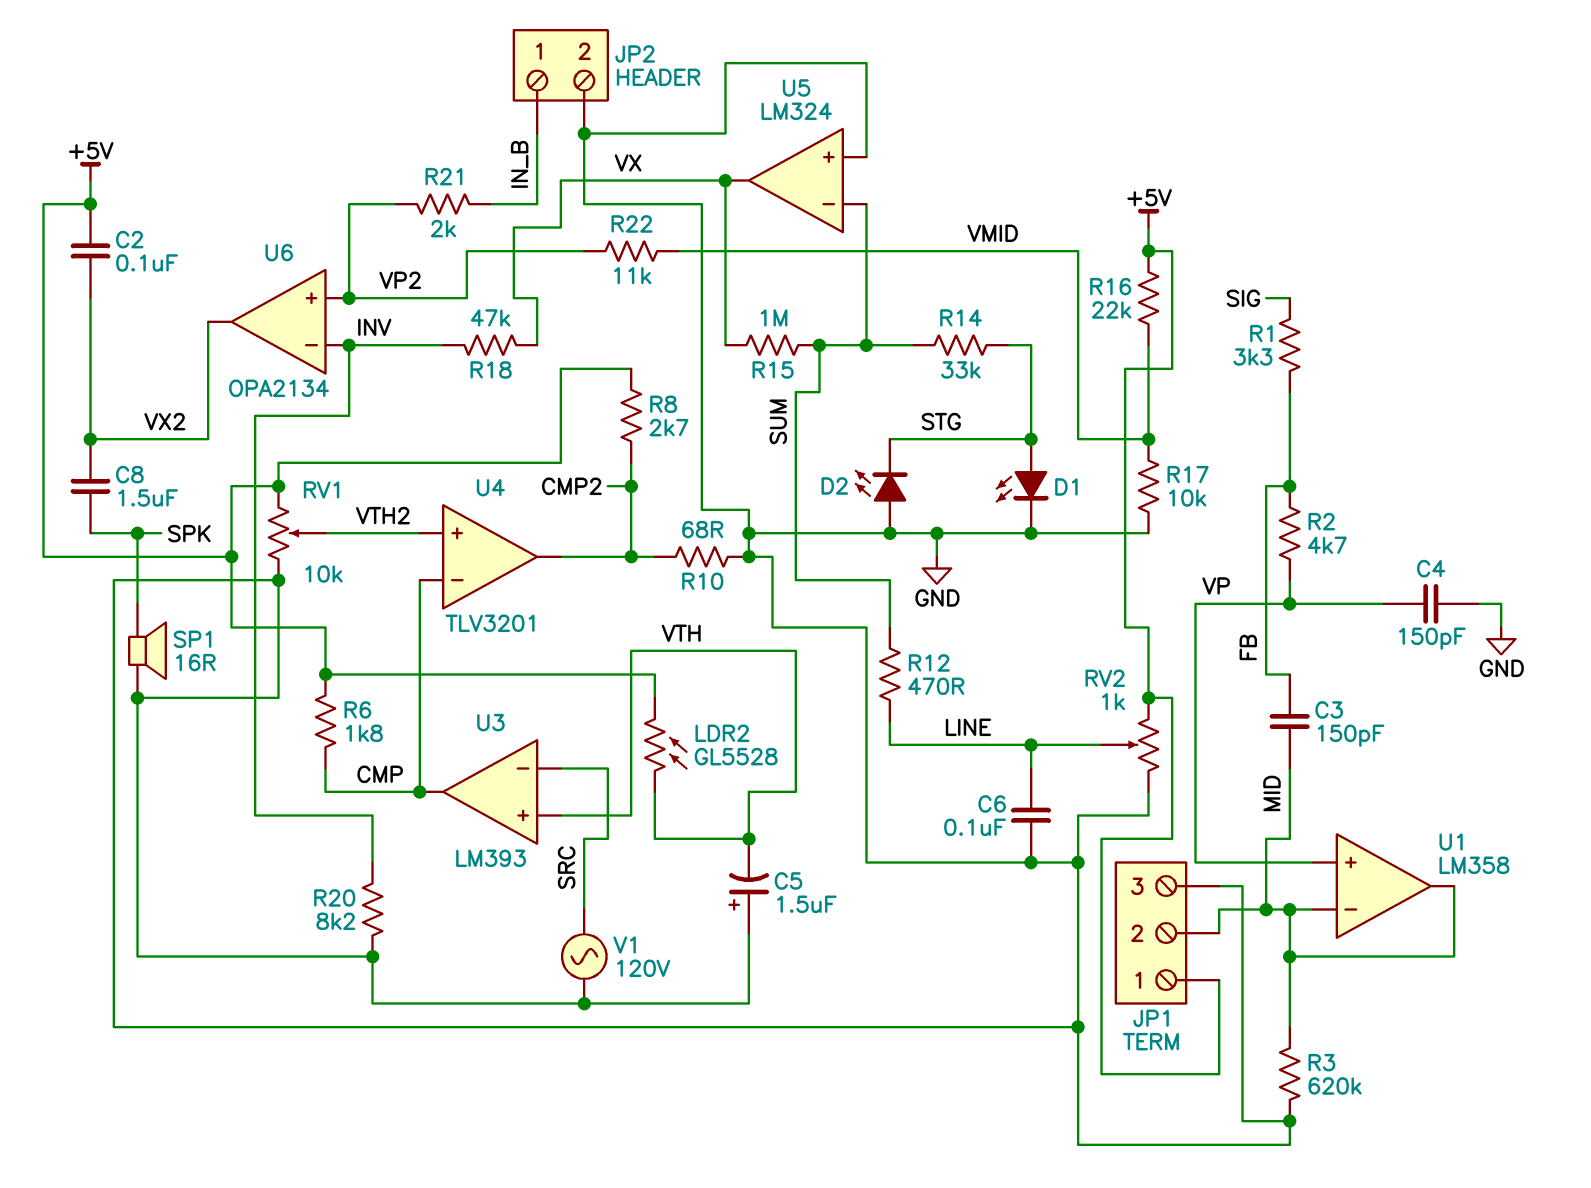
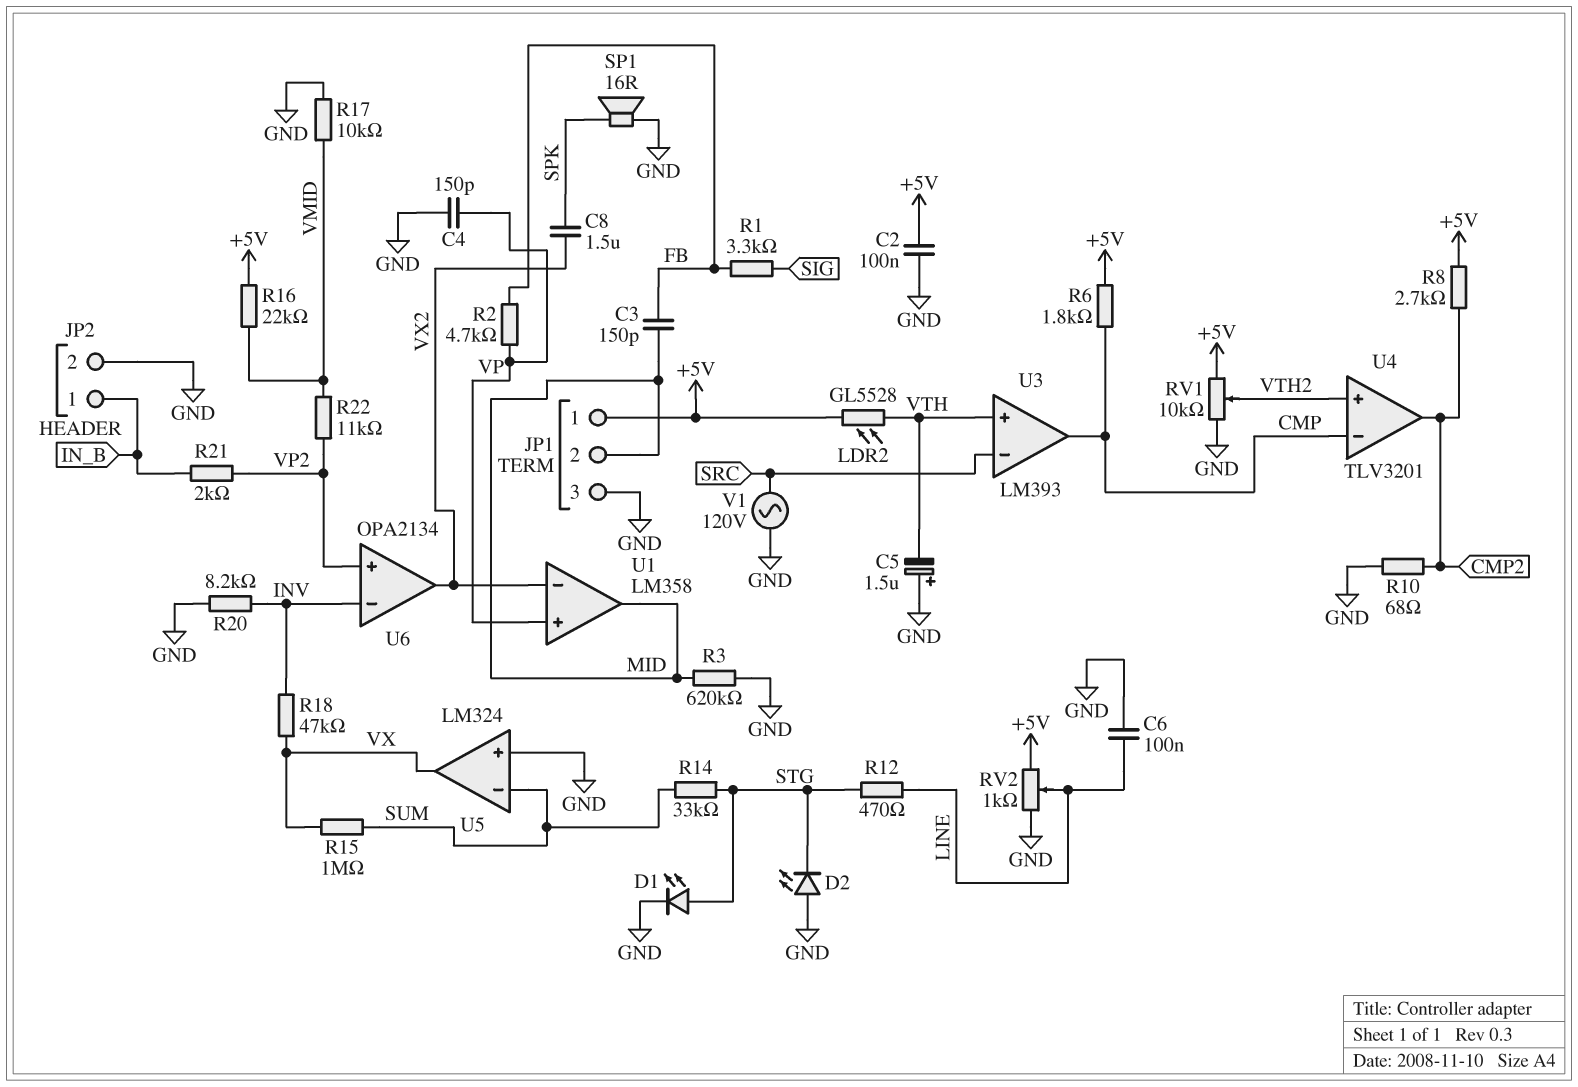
C2: 100nF (+5V, VX2) -> 100nF (+5V, GND)
R12: 470 (LINE, SUM) -> 470 (LINE, STG)
U1 pin in-: MID -> VX2

